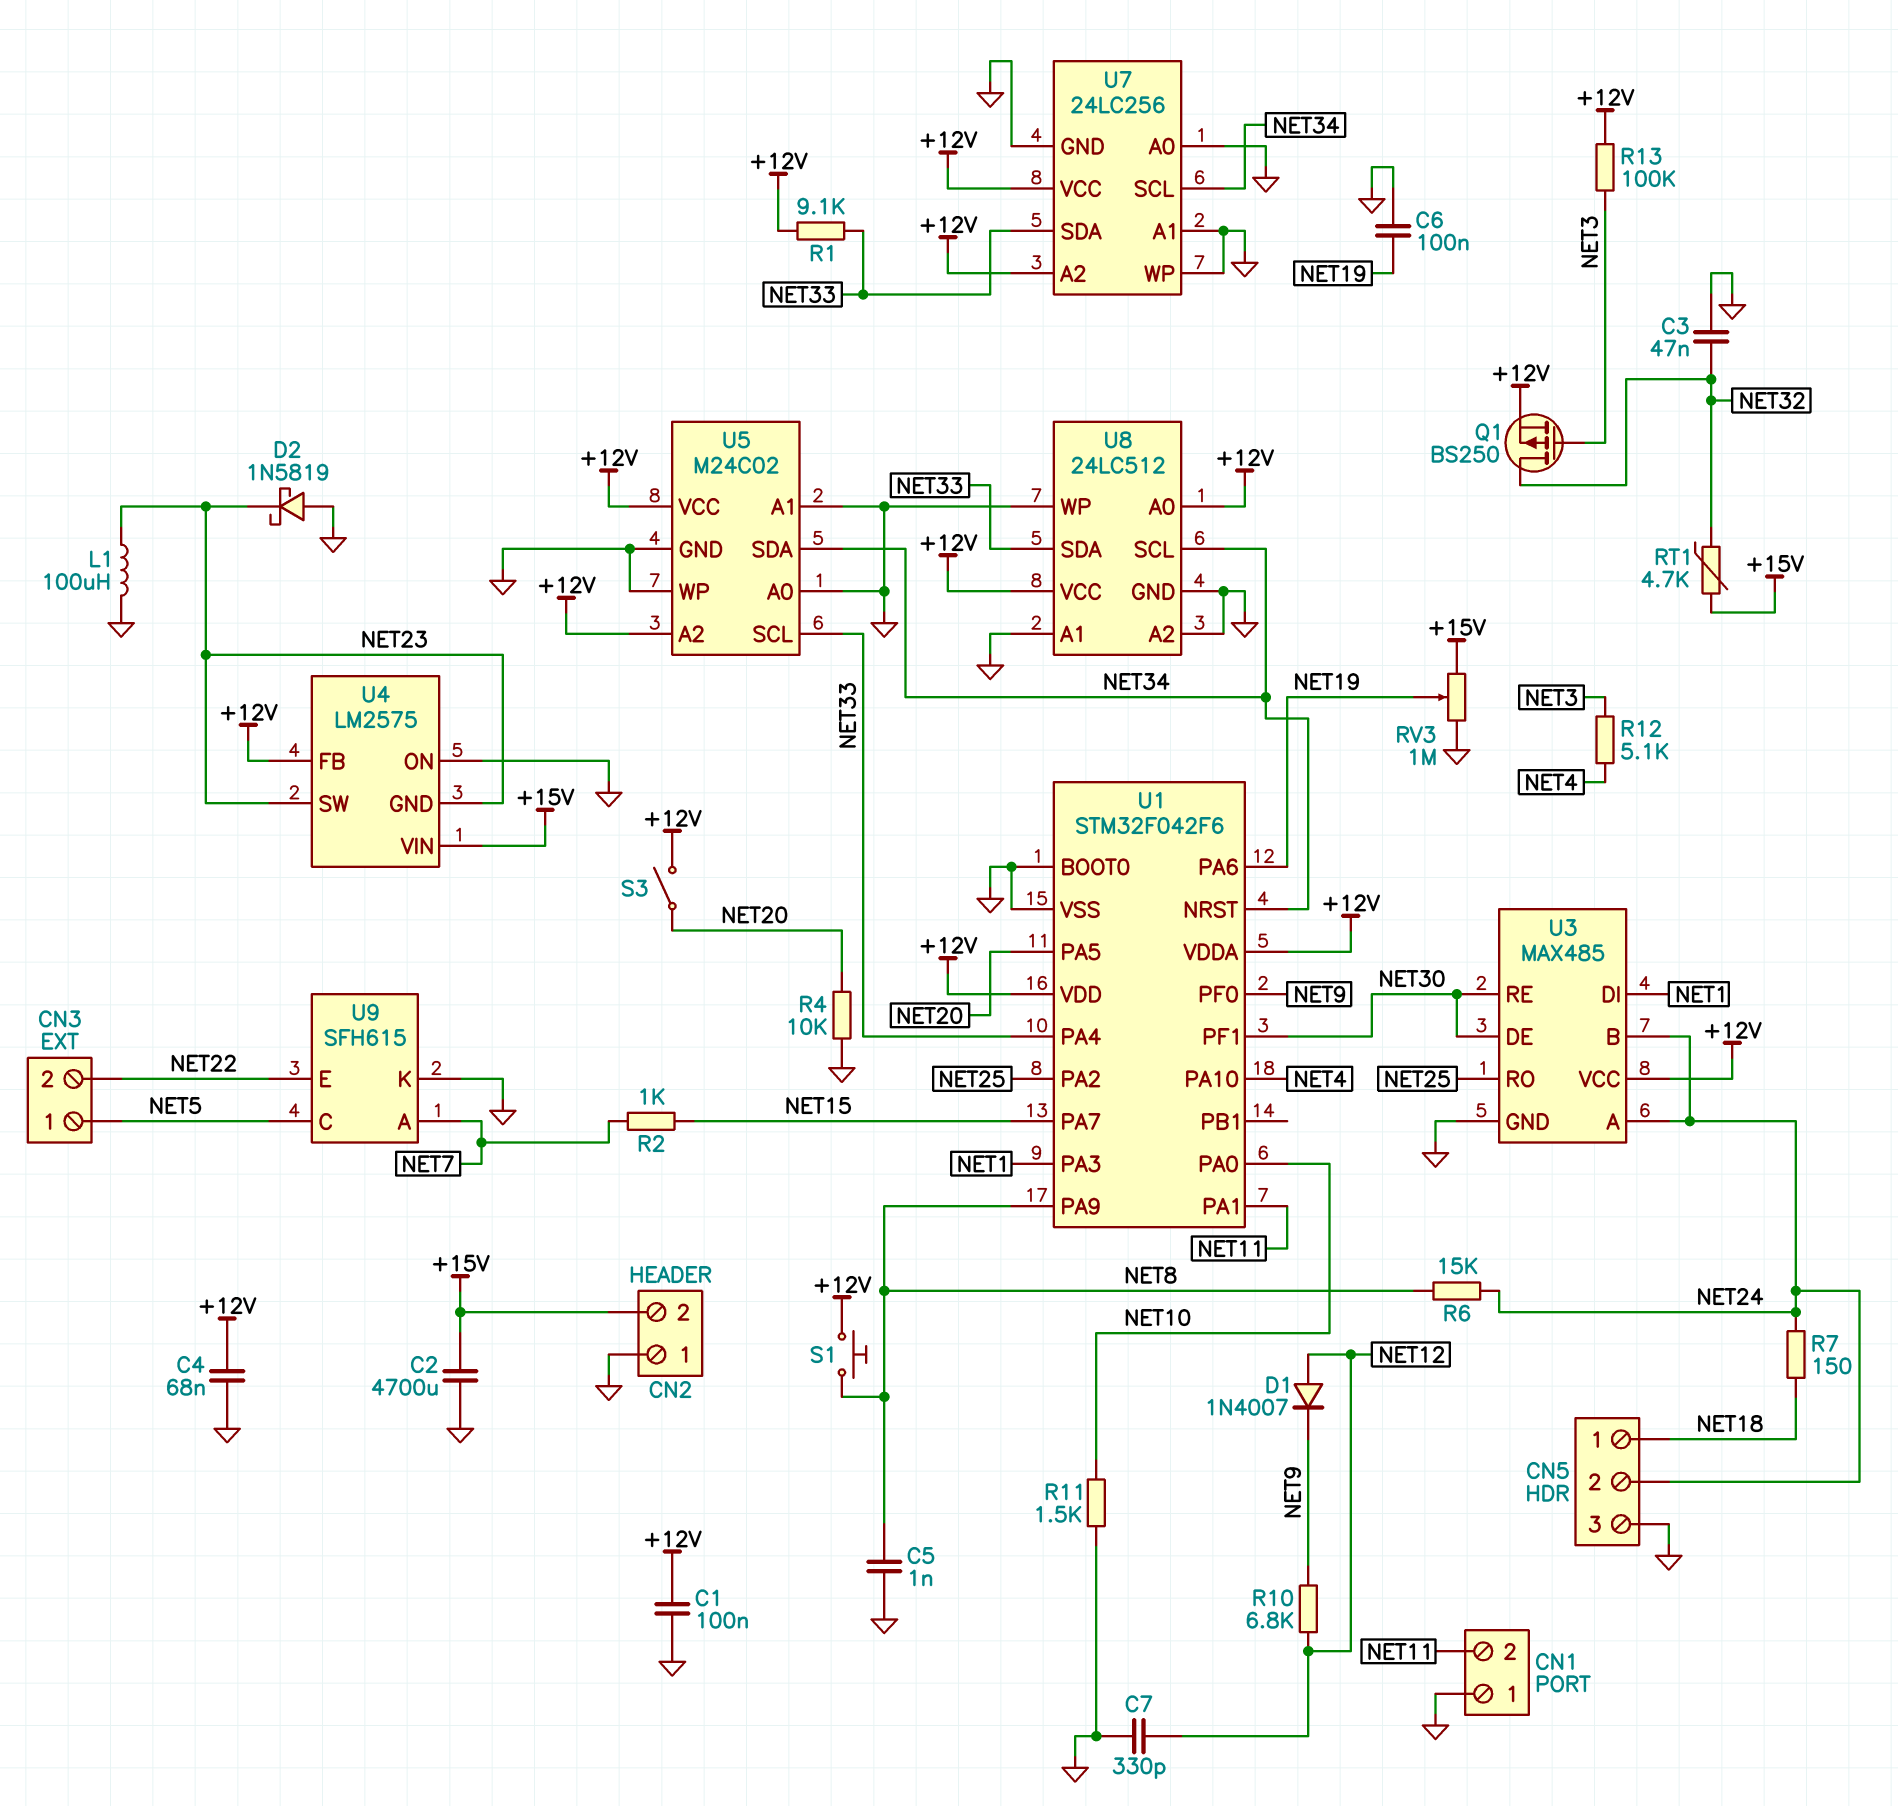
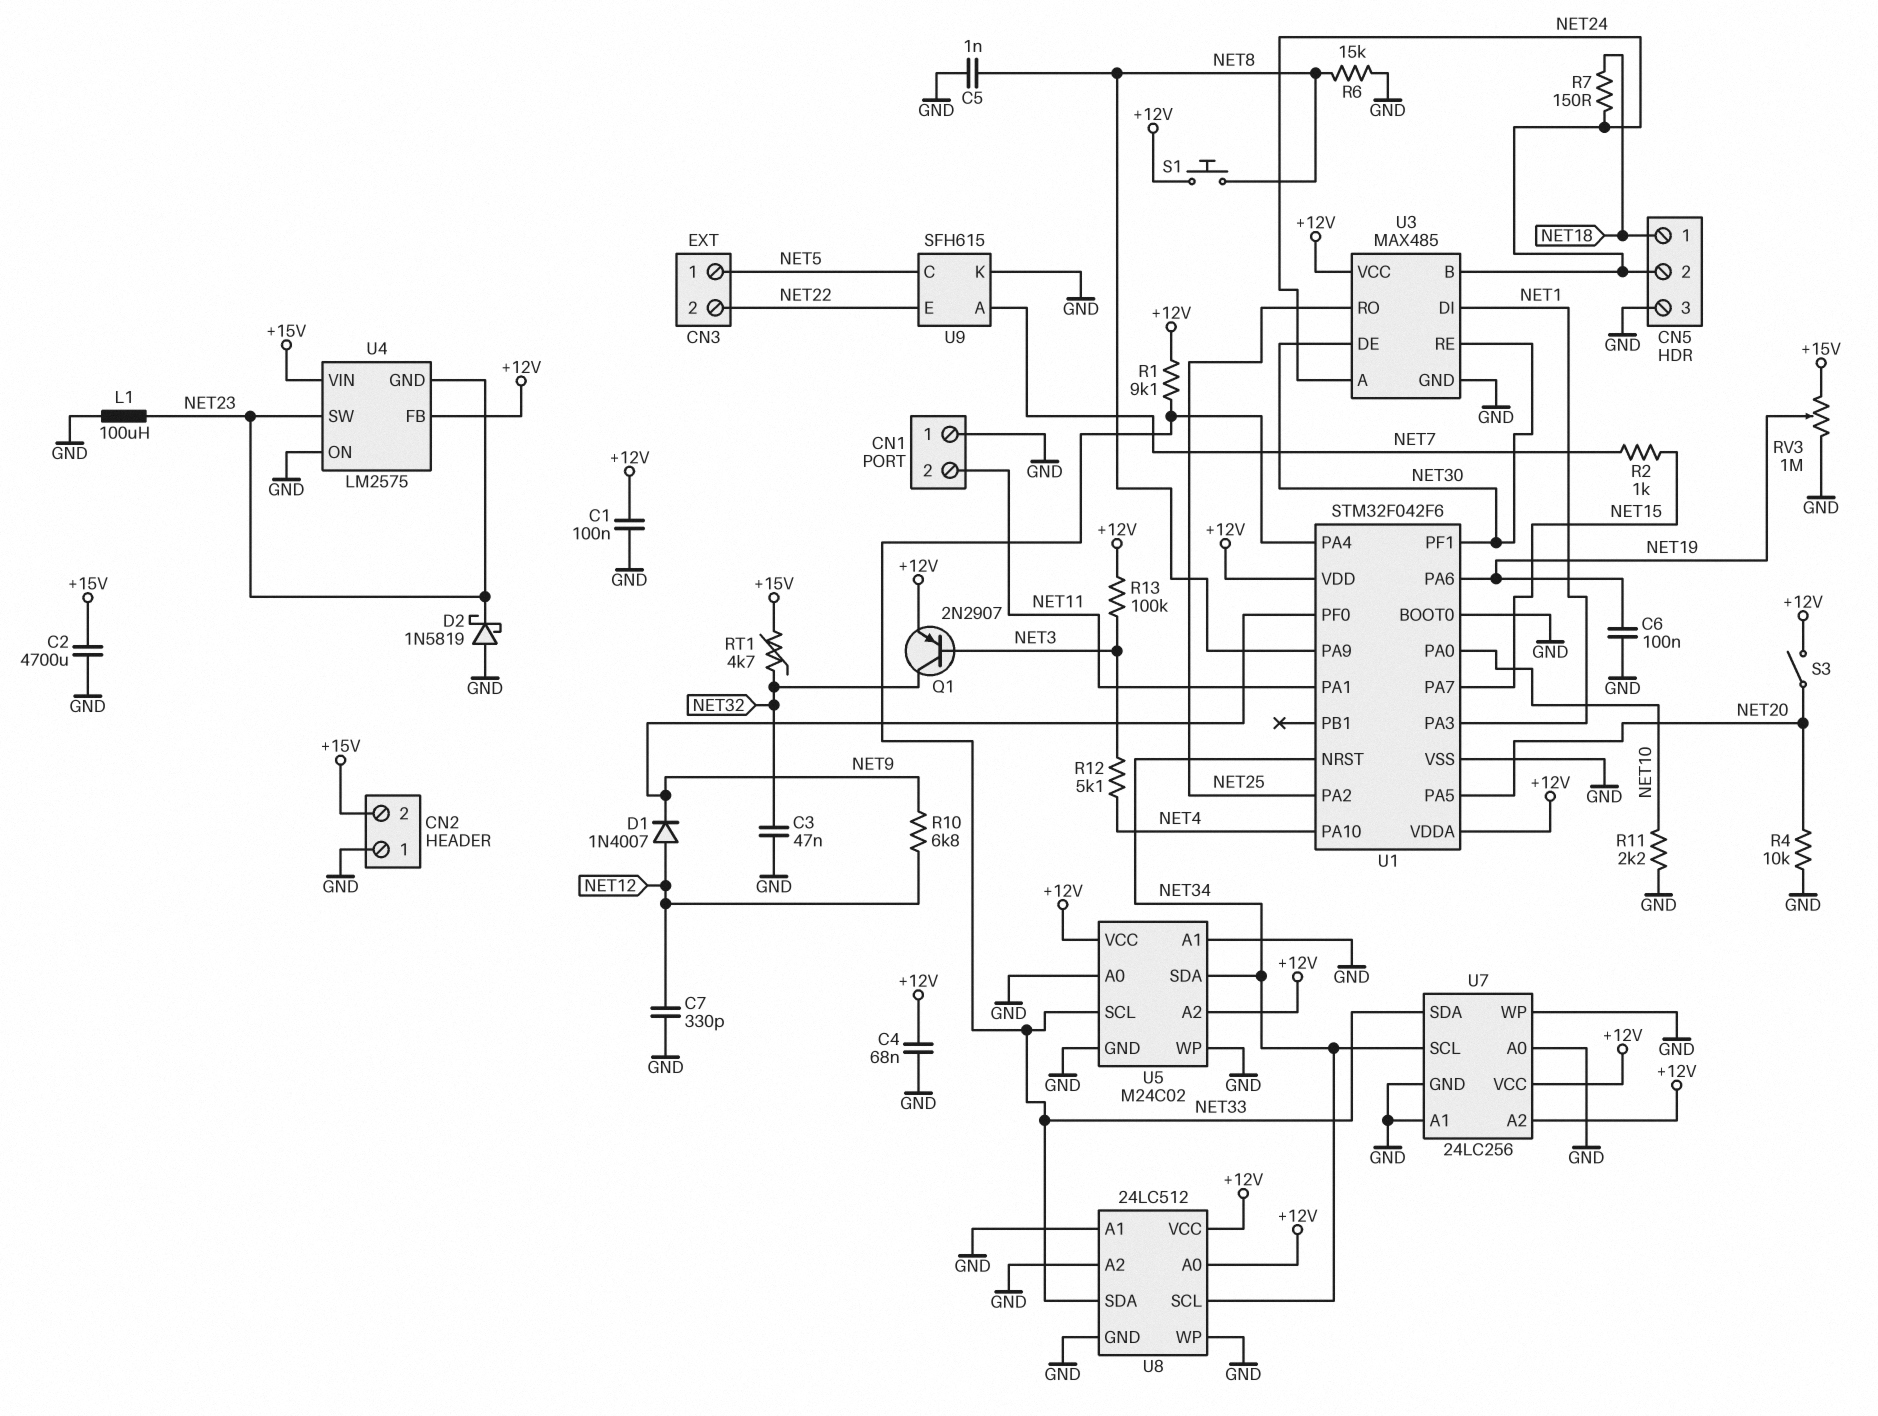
Q1: PMOS BS250 (G NET3, D NET32, S +12V) -> PNP 2N2907 (B NET3, C NET32, E +12V)
R6: 15k (NET8, NET24) -> 15k (GND, NET8)
R11: 1.5k (GND, NET10) -> 2.2k (GND, NET10)

